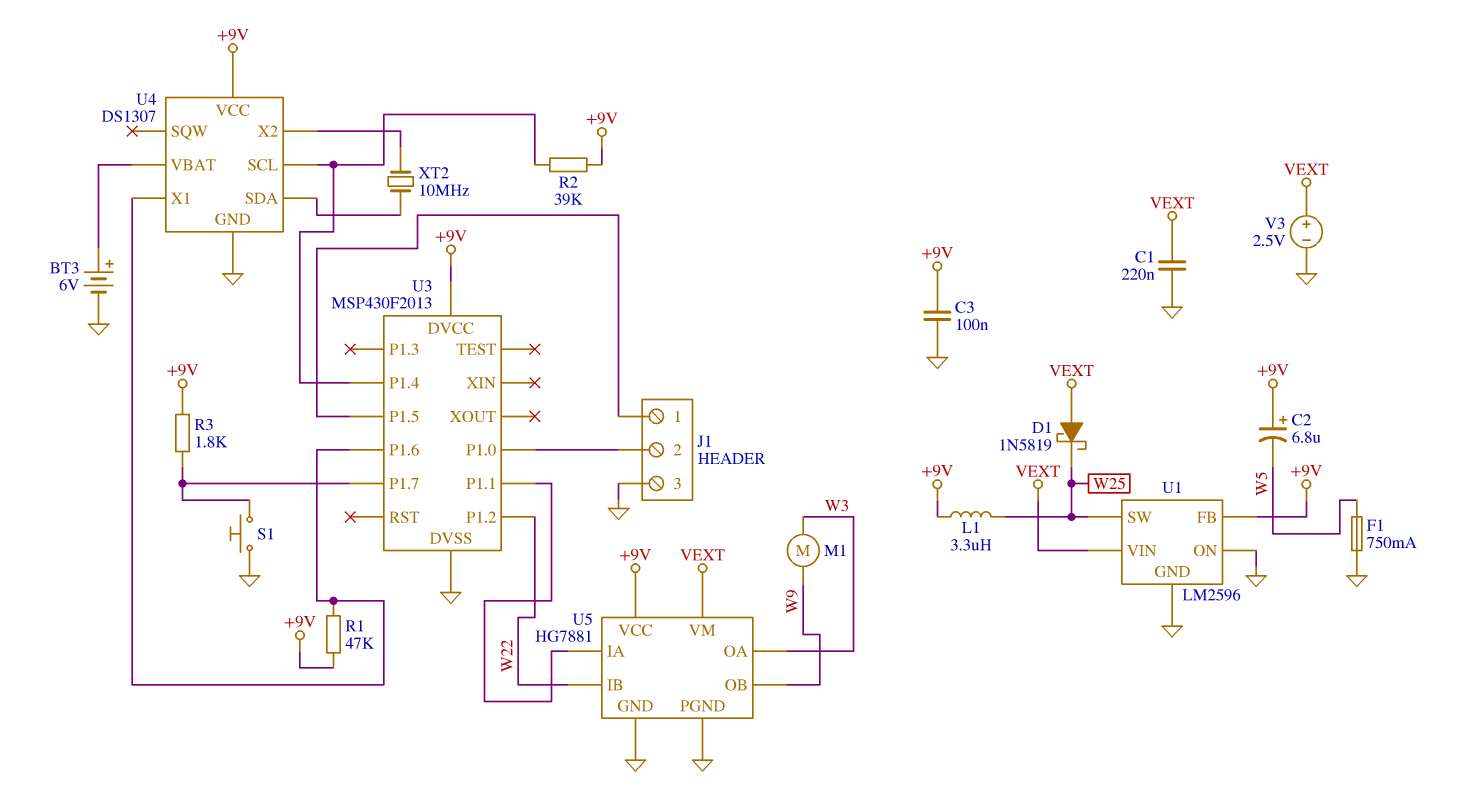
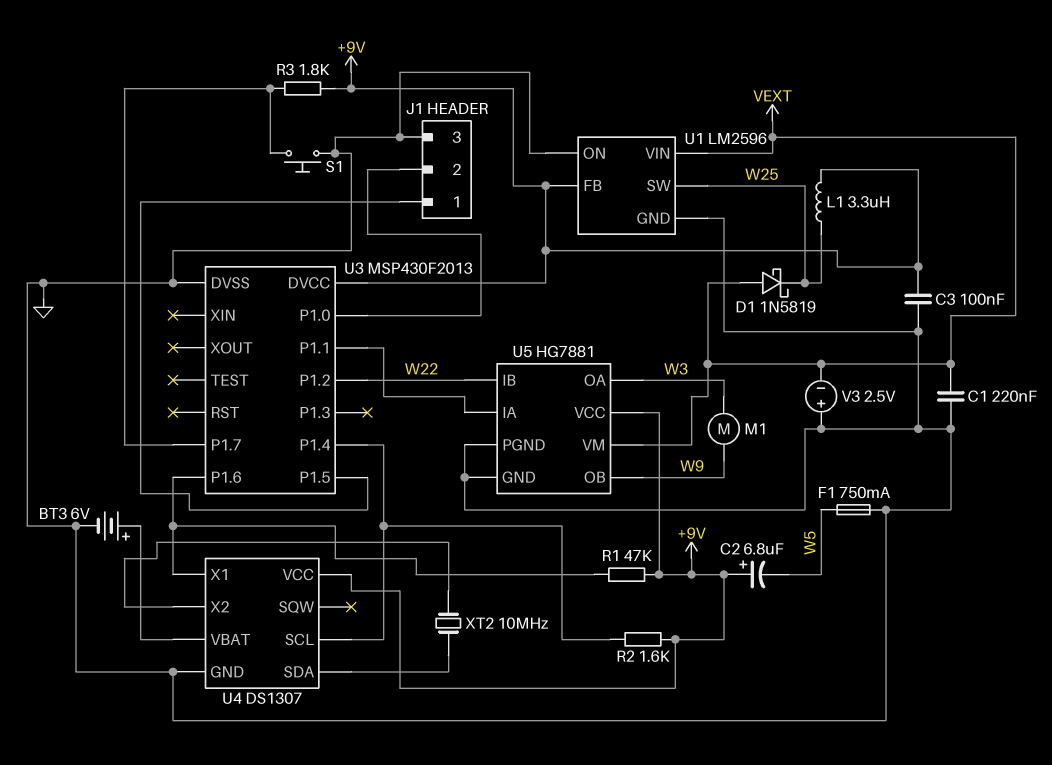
R2: 39k (+9V, U3/P1.4) -> 1.6k (+9V, U3/P1.4)
V3: 2.5V (plus VEXT, minus GND) -> 2.5V (plus GND, minus VEXT)

